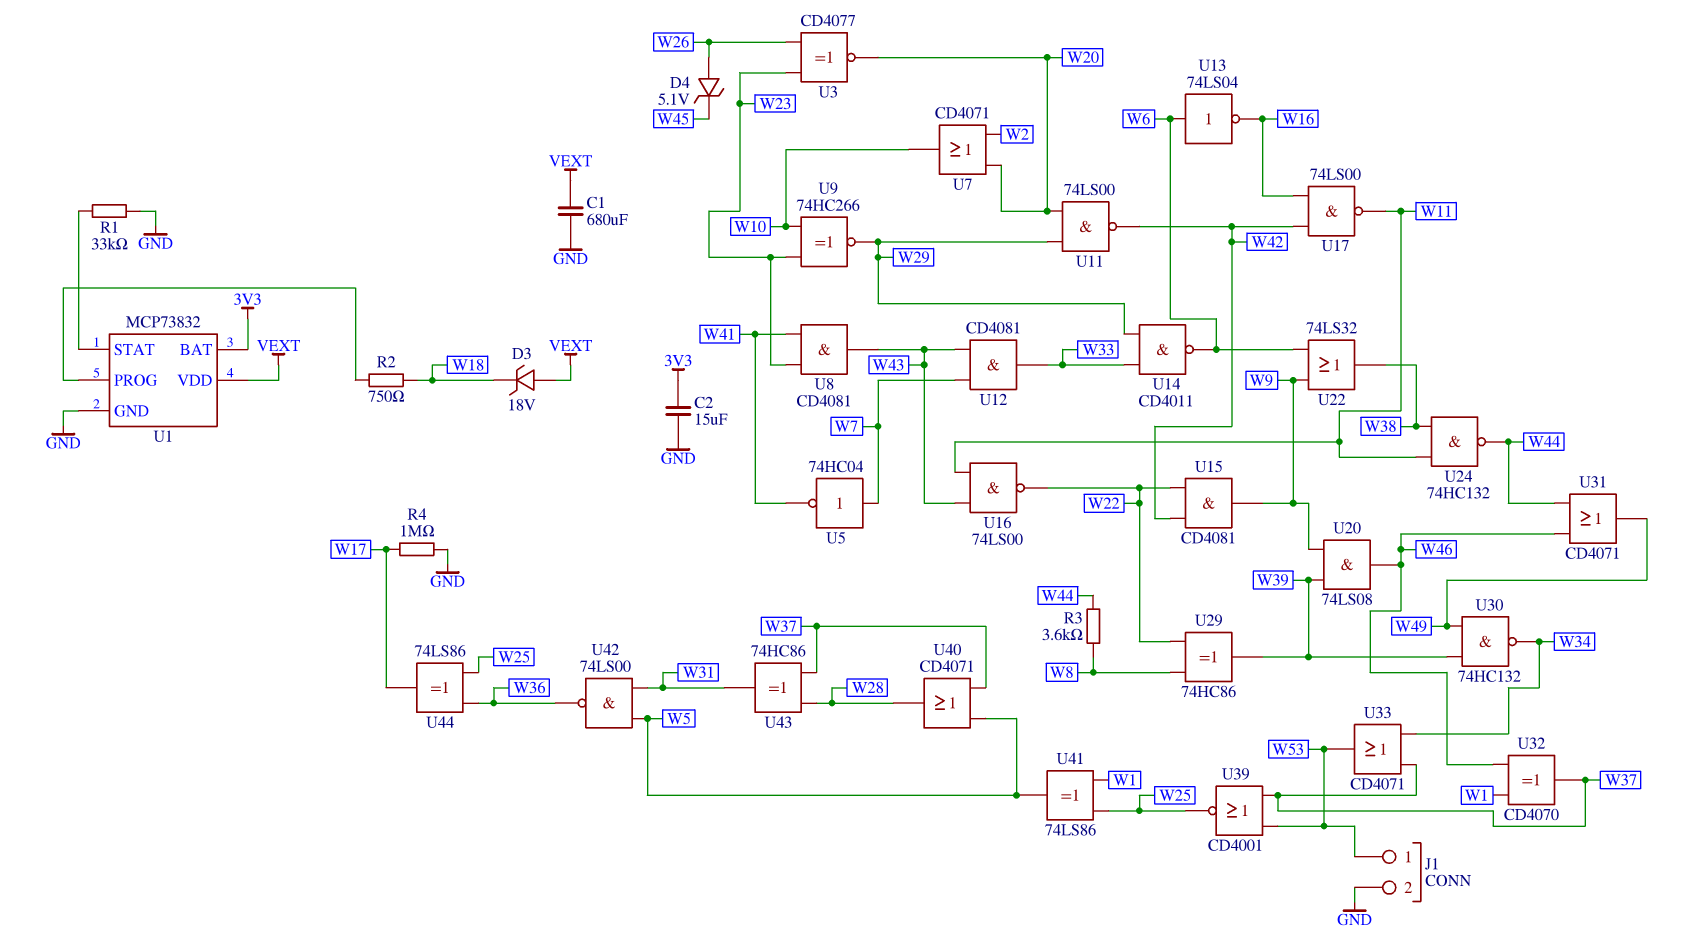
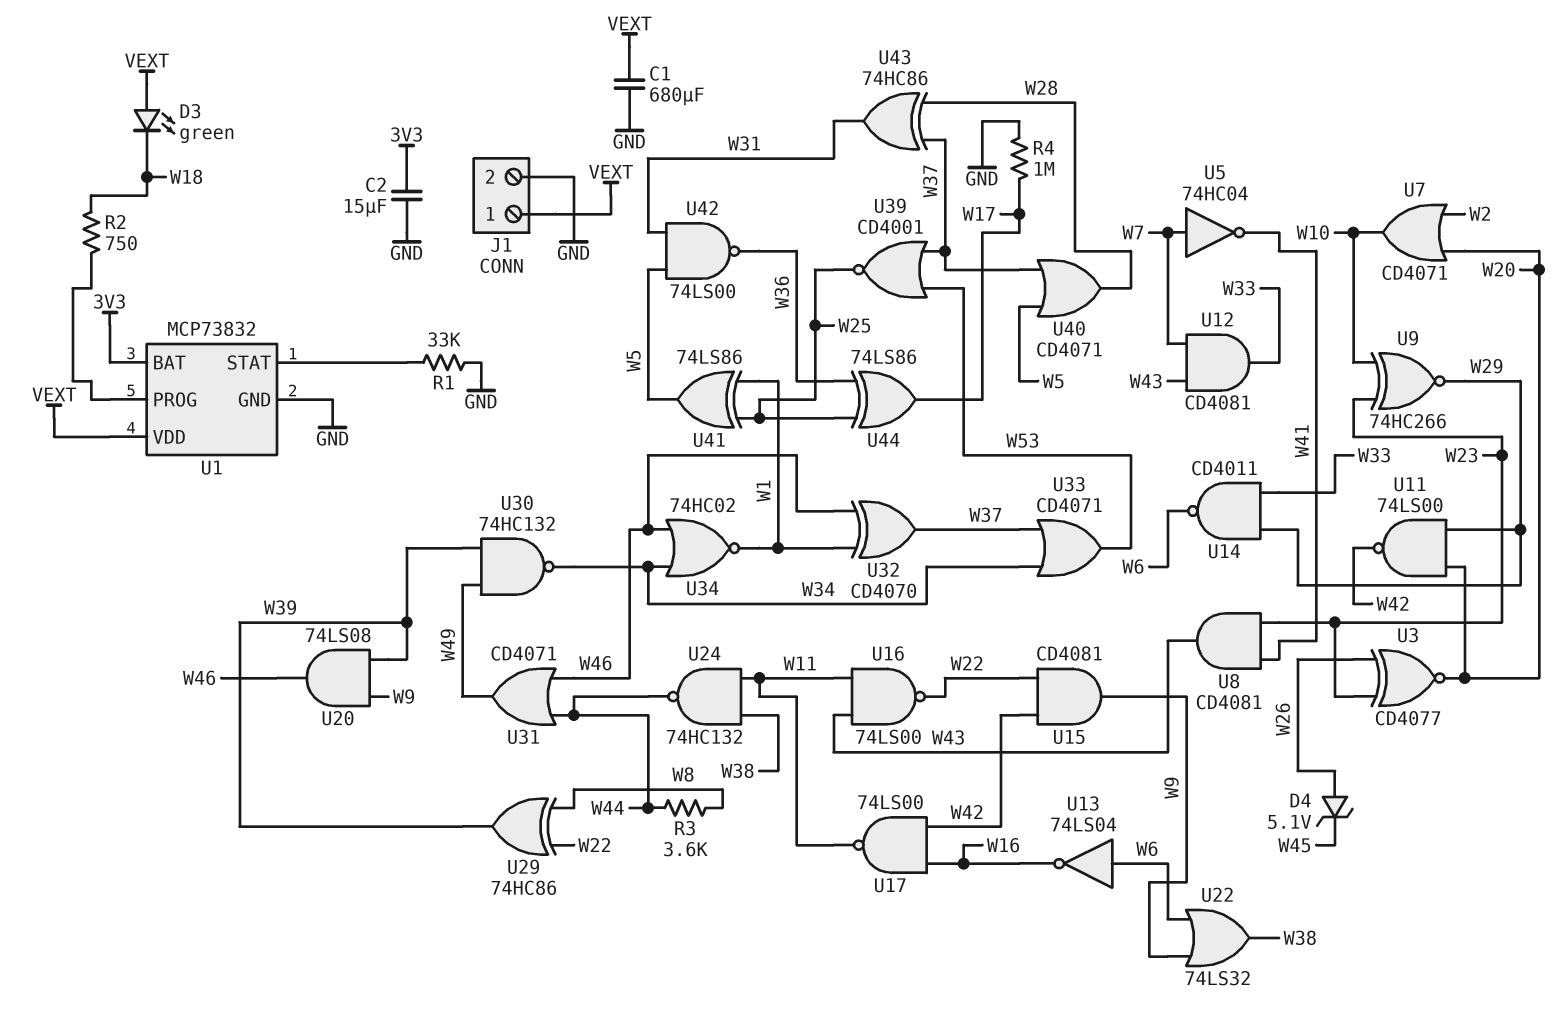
D3: zener 18V (A VEXT, K W18) -> LED green (A VEXT, K W18)
J1 pin 1: W53 -> VEXT
U34: none -> NOR 74HC02 (in W34, in W46, out W1)

